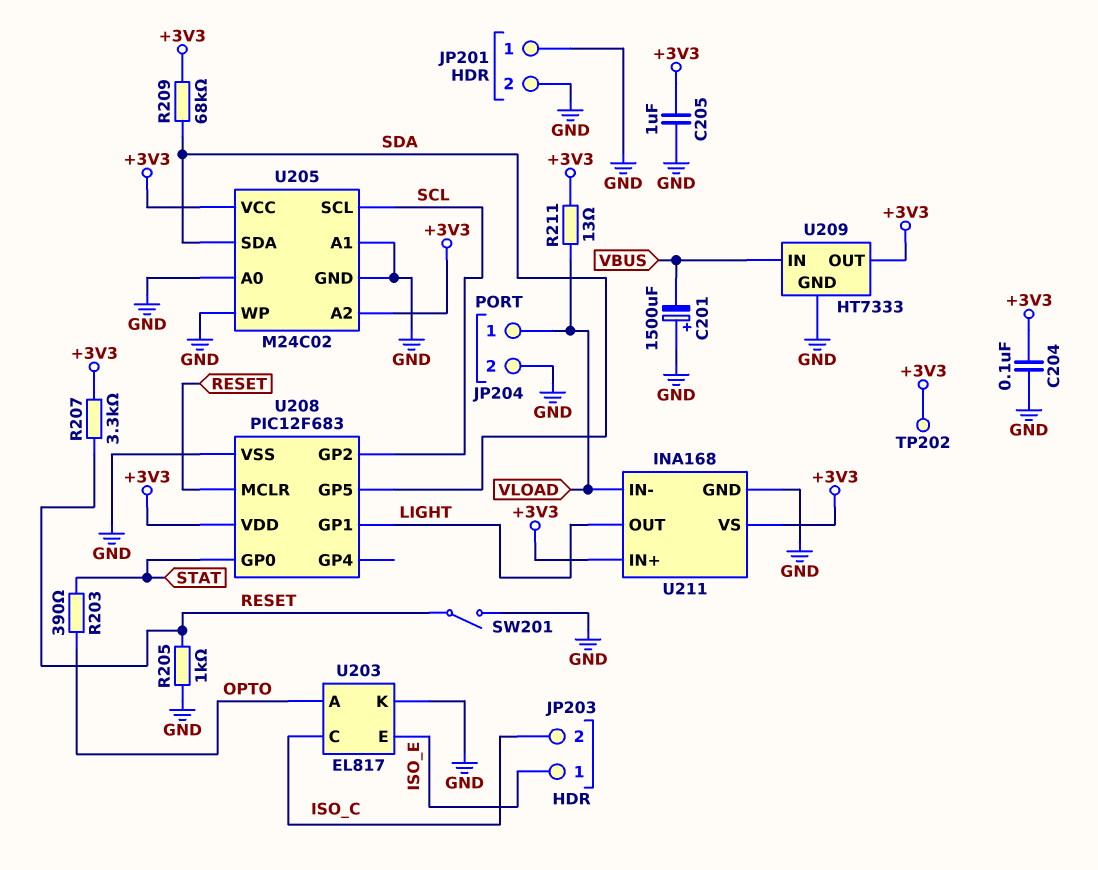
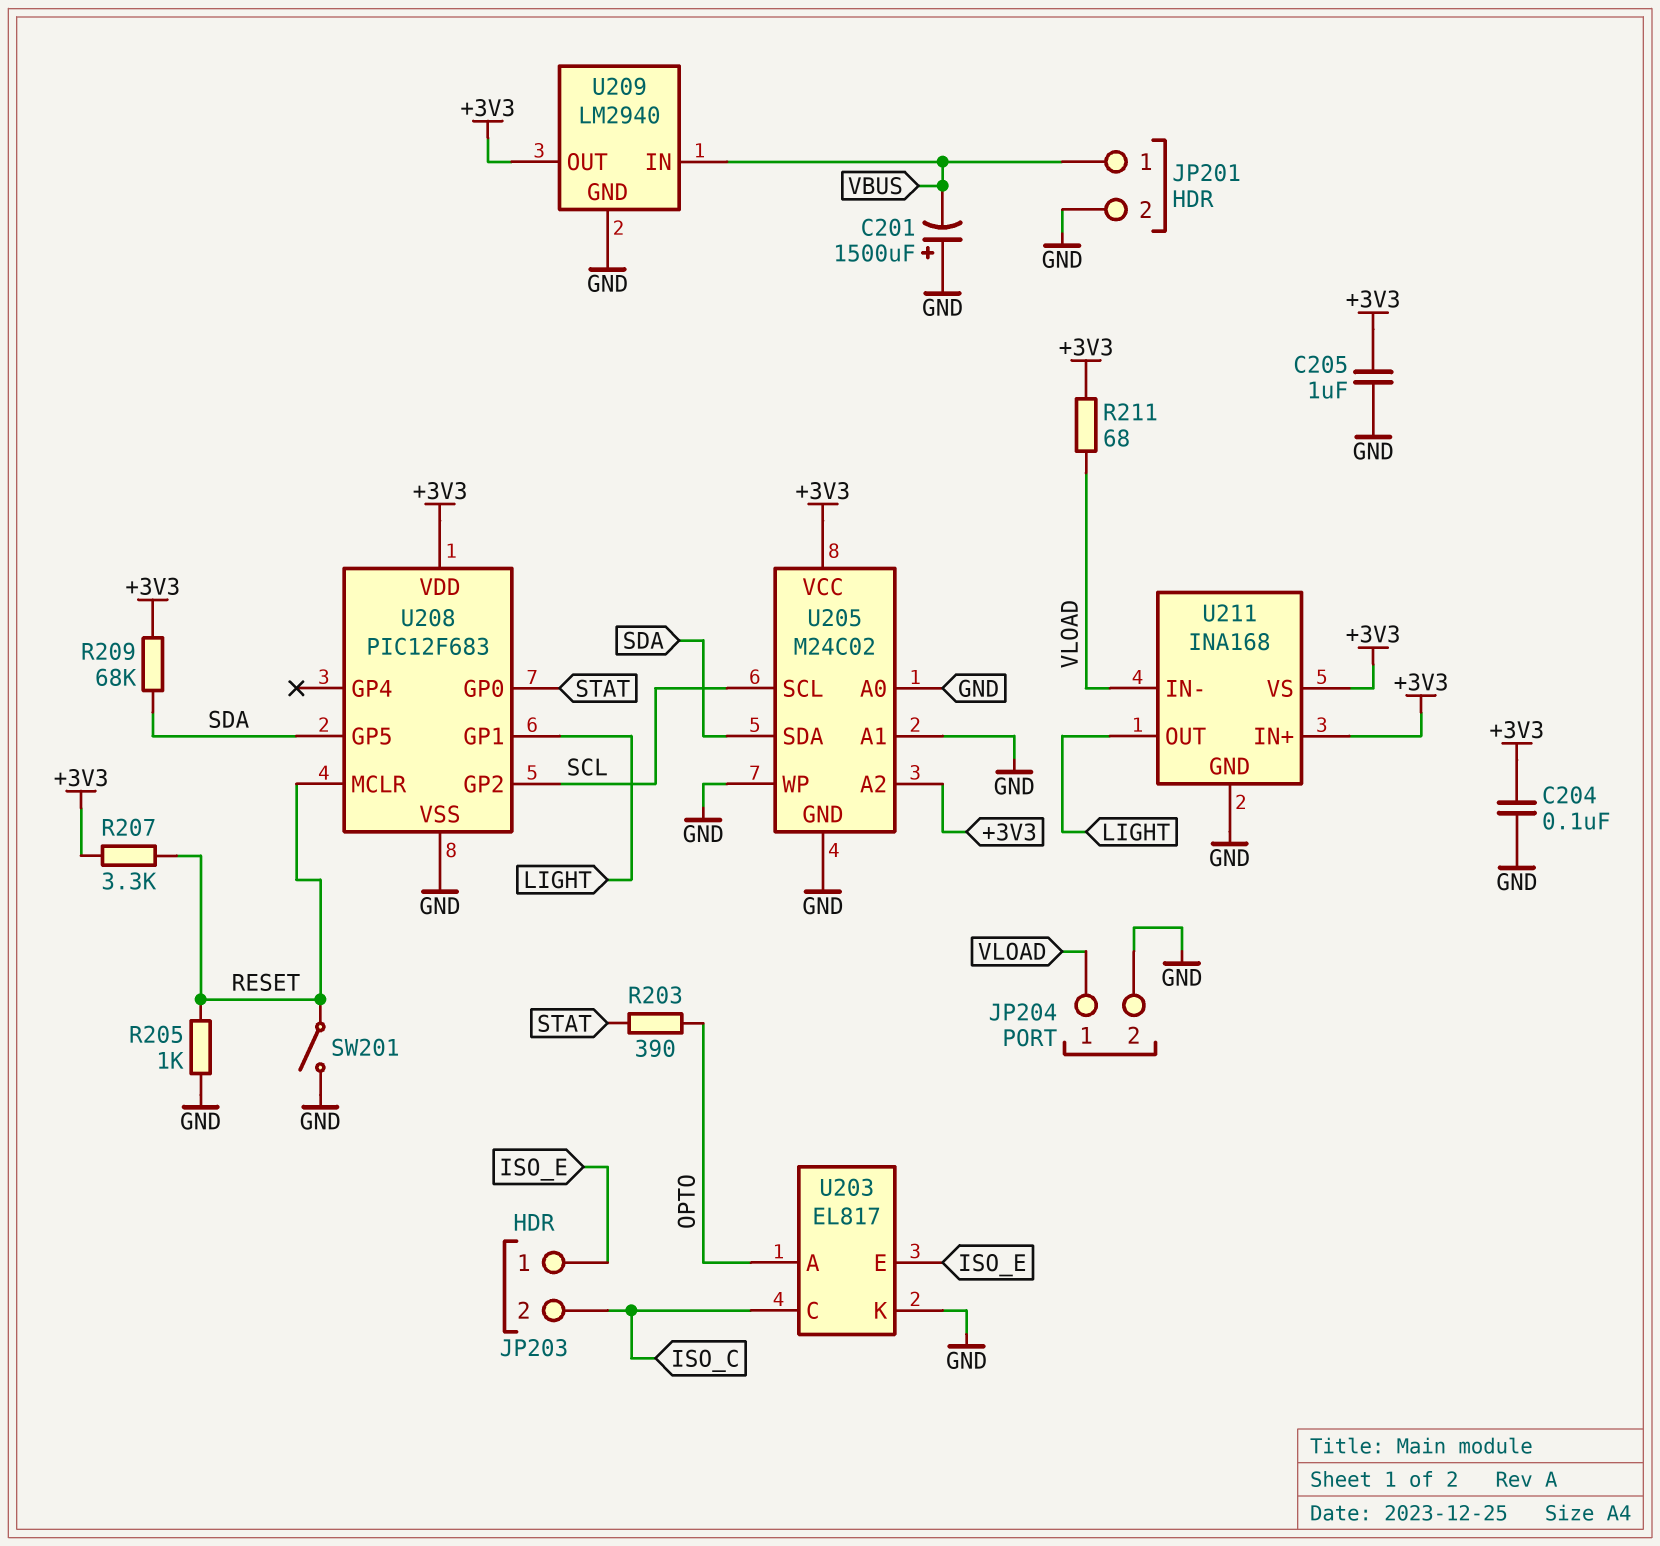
JP201 pin 1: GND -> VBUS
R211: 13 (+3V3, VLOAD) -> 68 (+3V3, VLOAD)
TP202: test point (+3V3) -> none
U209: HT7333 -> LM2940

